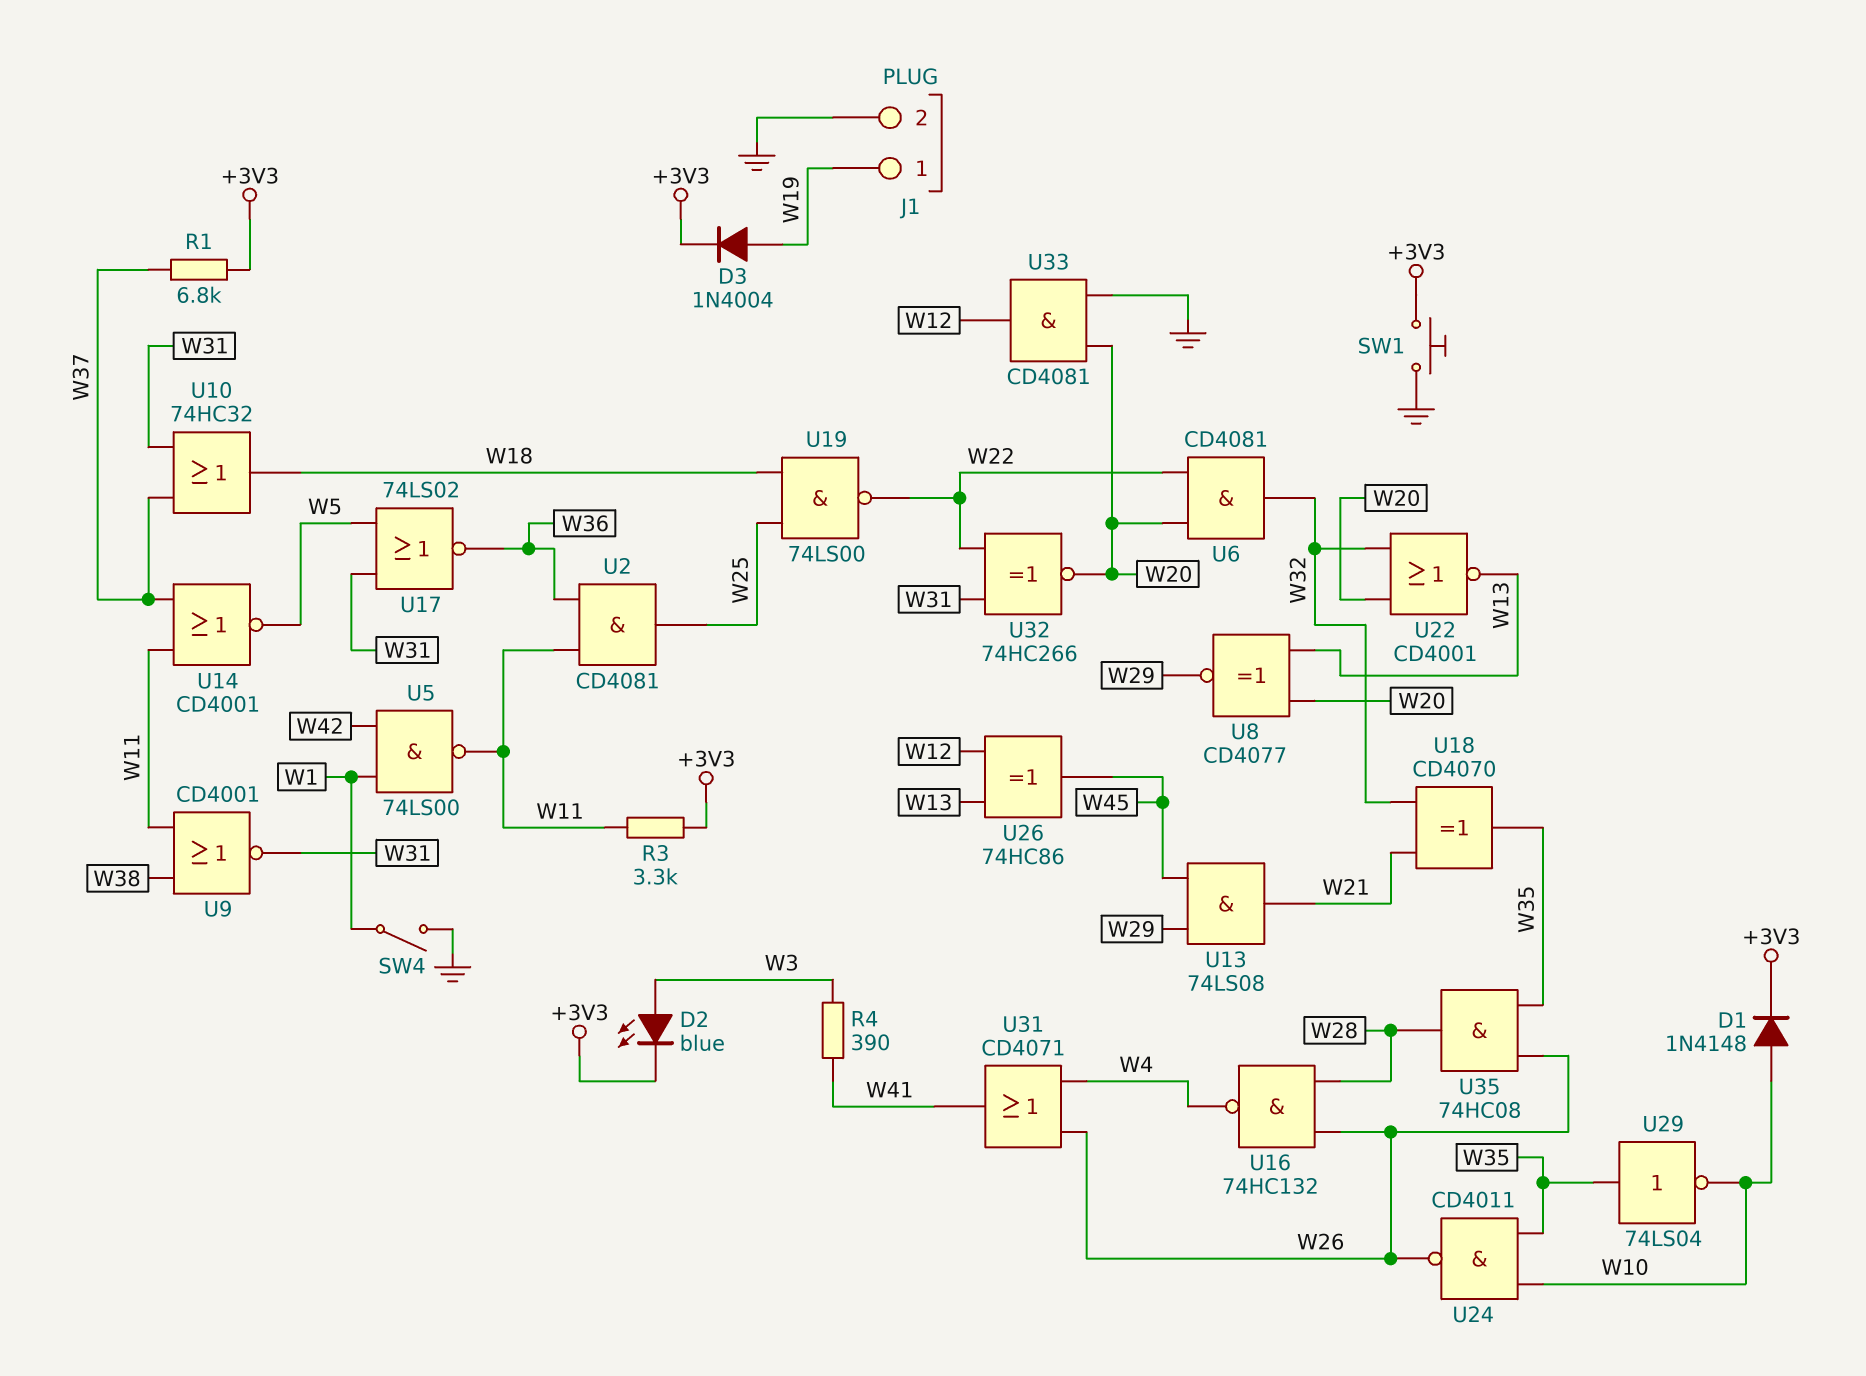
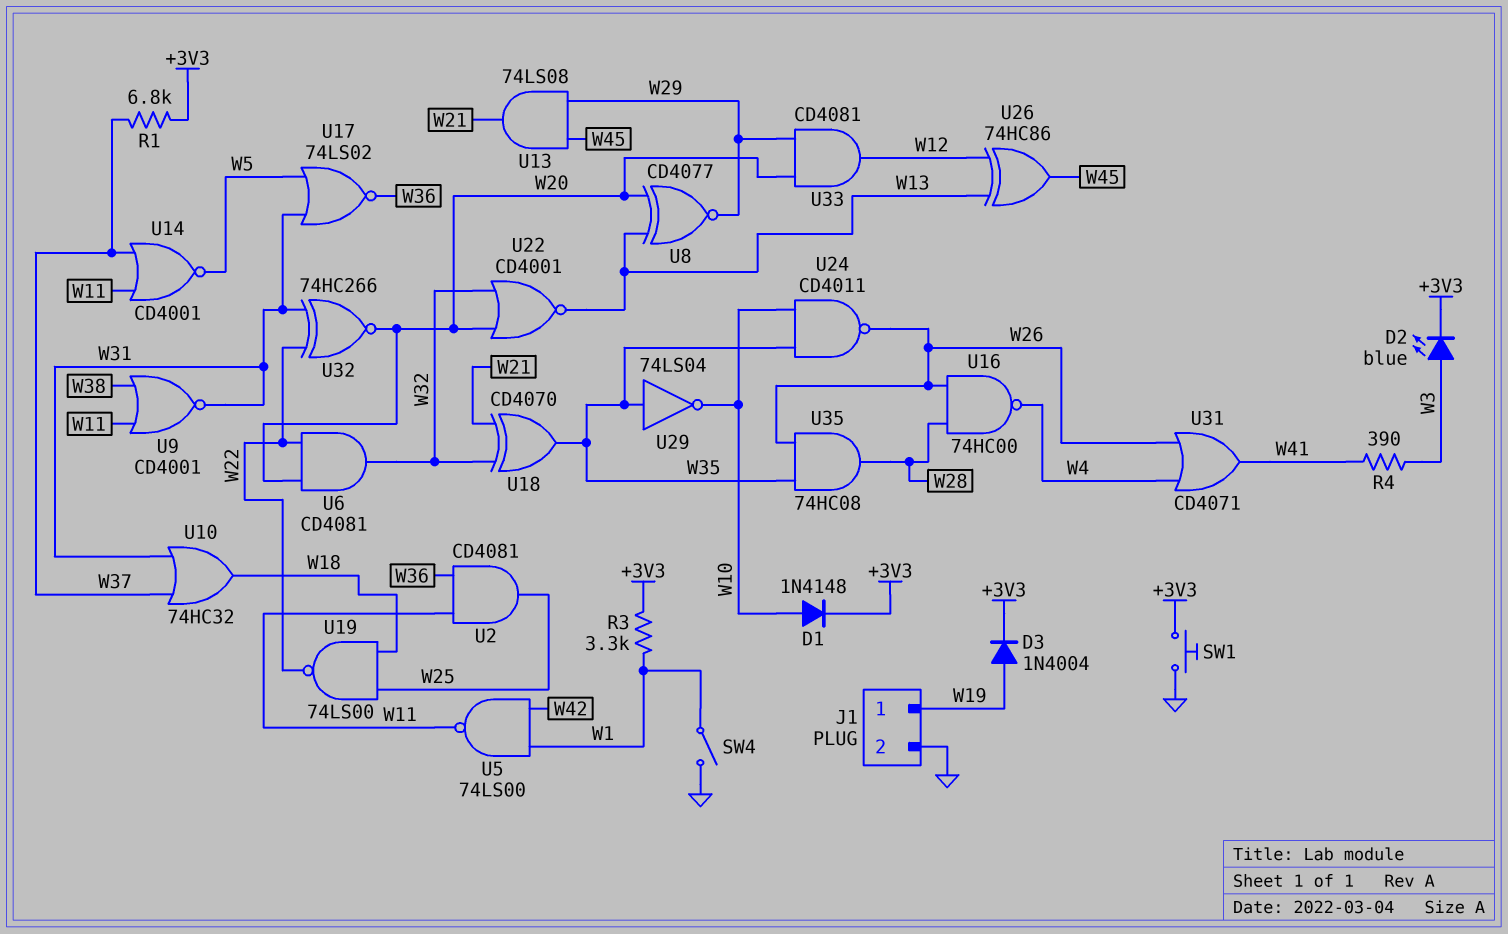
R3: 3.3k (+3V3, W11) -> 3.3k (+3V3, W1)
U16: NAND 74HC132 (in W26, in W28, out W4) -> NAND 74HC00 (in W26, in W28, out W4)
U33: AND CD4081 (in GND, in W20, out W12) -> AND CD4081 (in W20, in W29, out W12)

